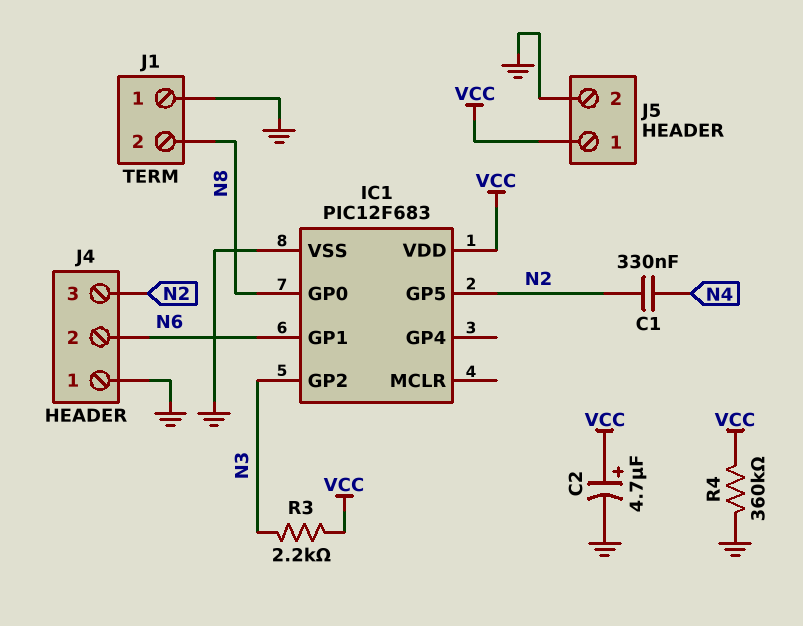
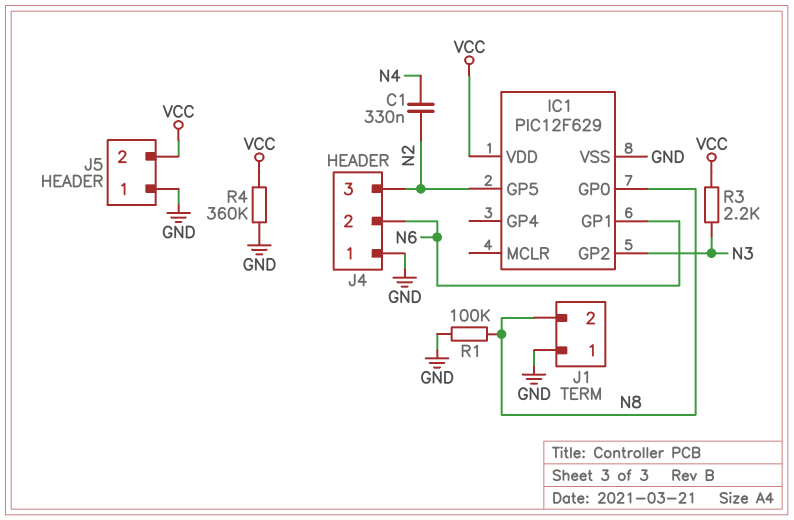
C2: 4.7uF (plus VCC, minus GND) -> none
IC1: PIC12F683 -> PIC12F629
J5 pin 1: VCC -> GND
J5 pin 2: GND -> VCC
R1: none -> 100k (GND, N8)

